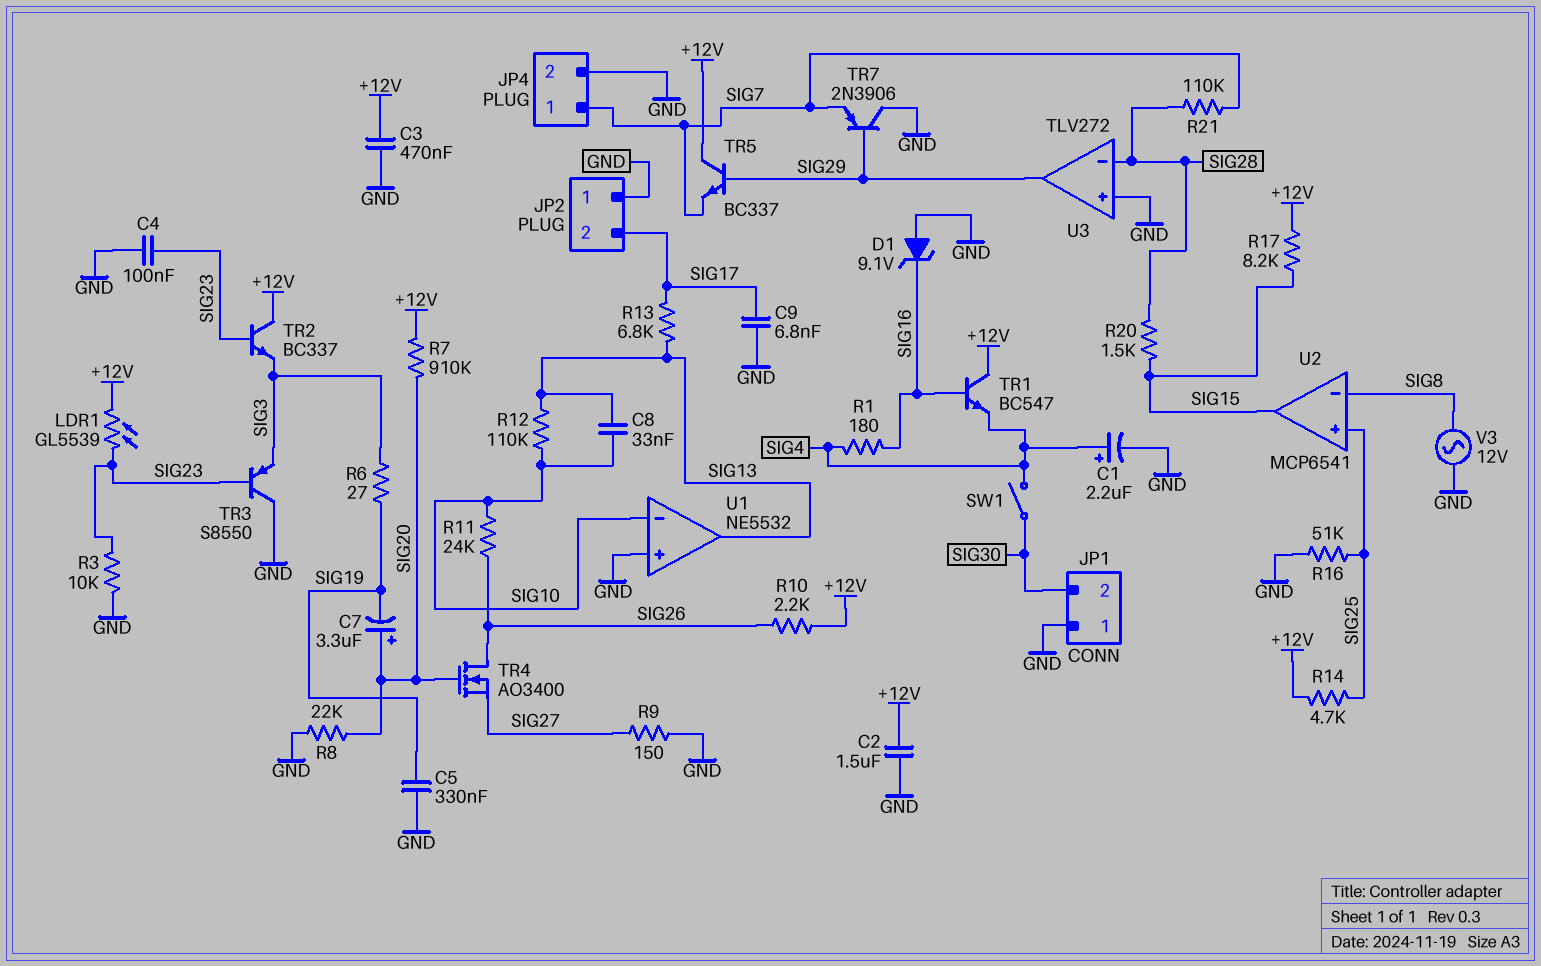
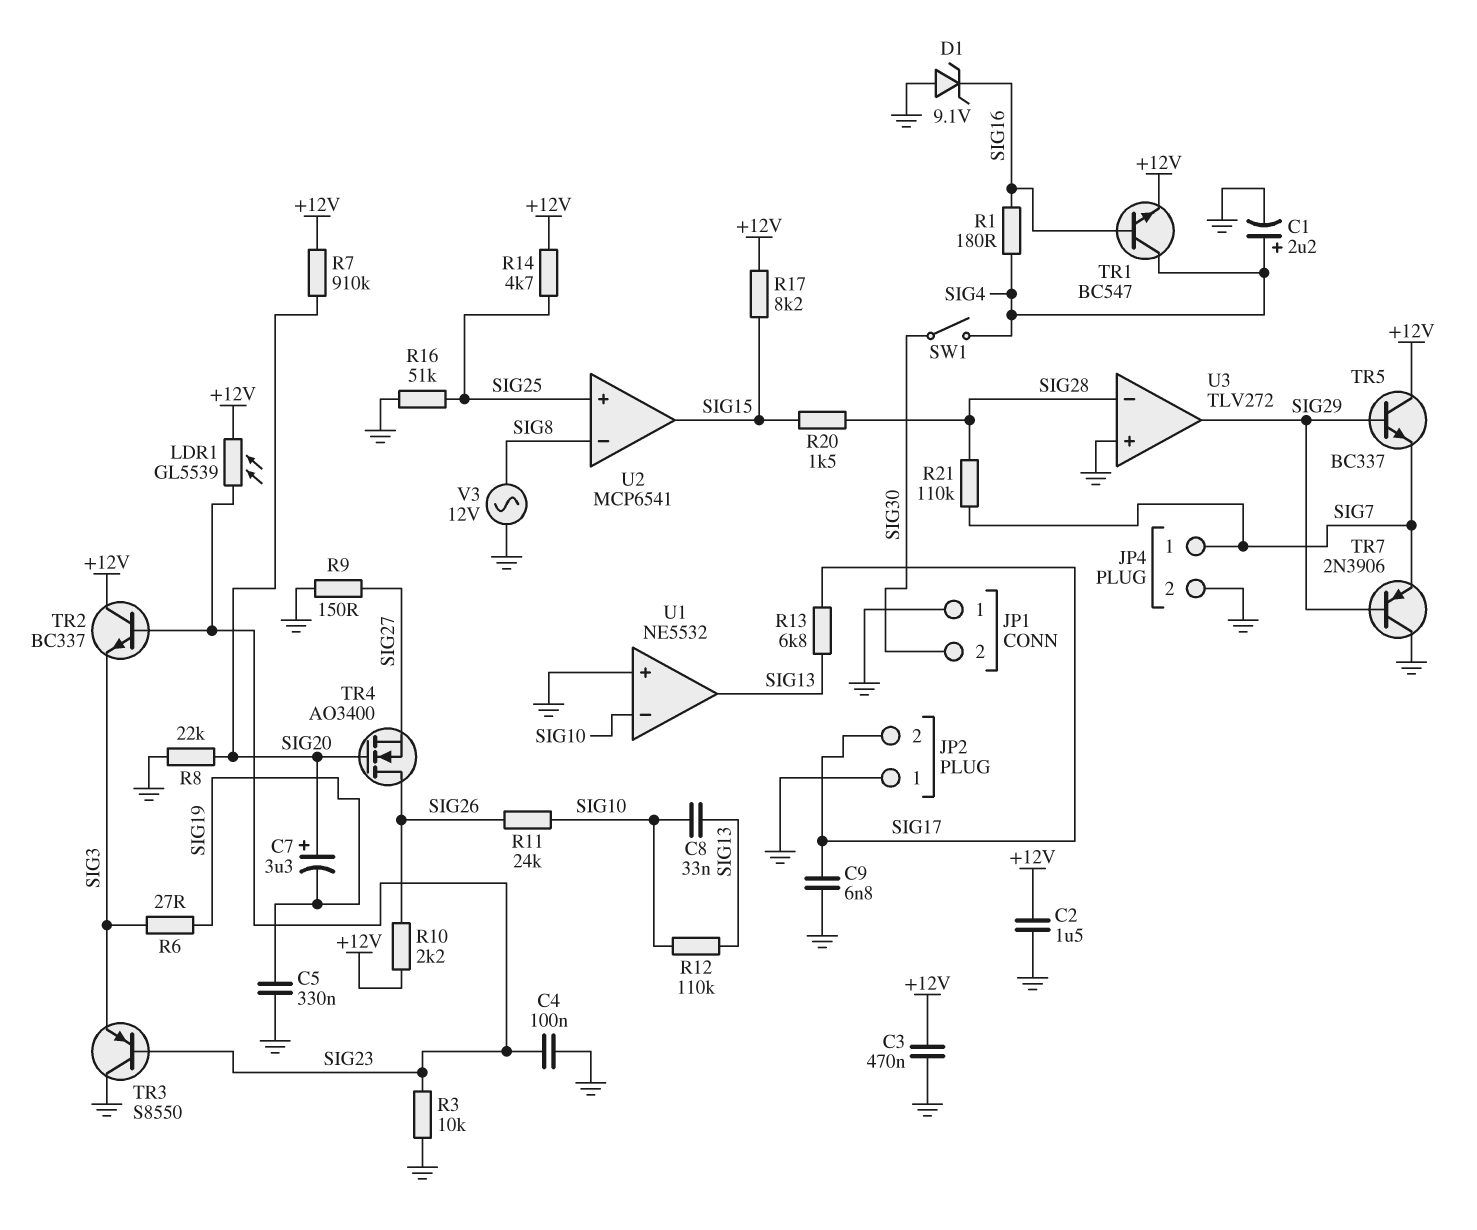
TR1: NPN BC547 (B SIG16, C +12V, E SIG4) -> NPN BC547 (B SIG16, C SIG4, E +12V)

